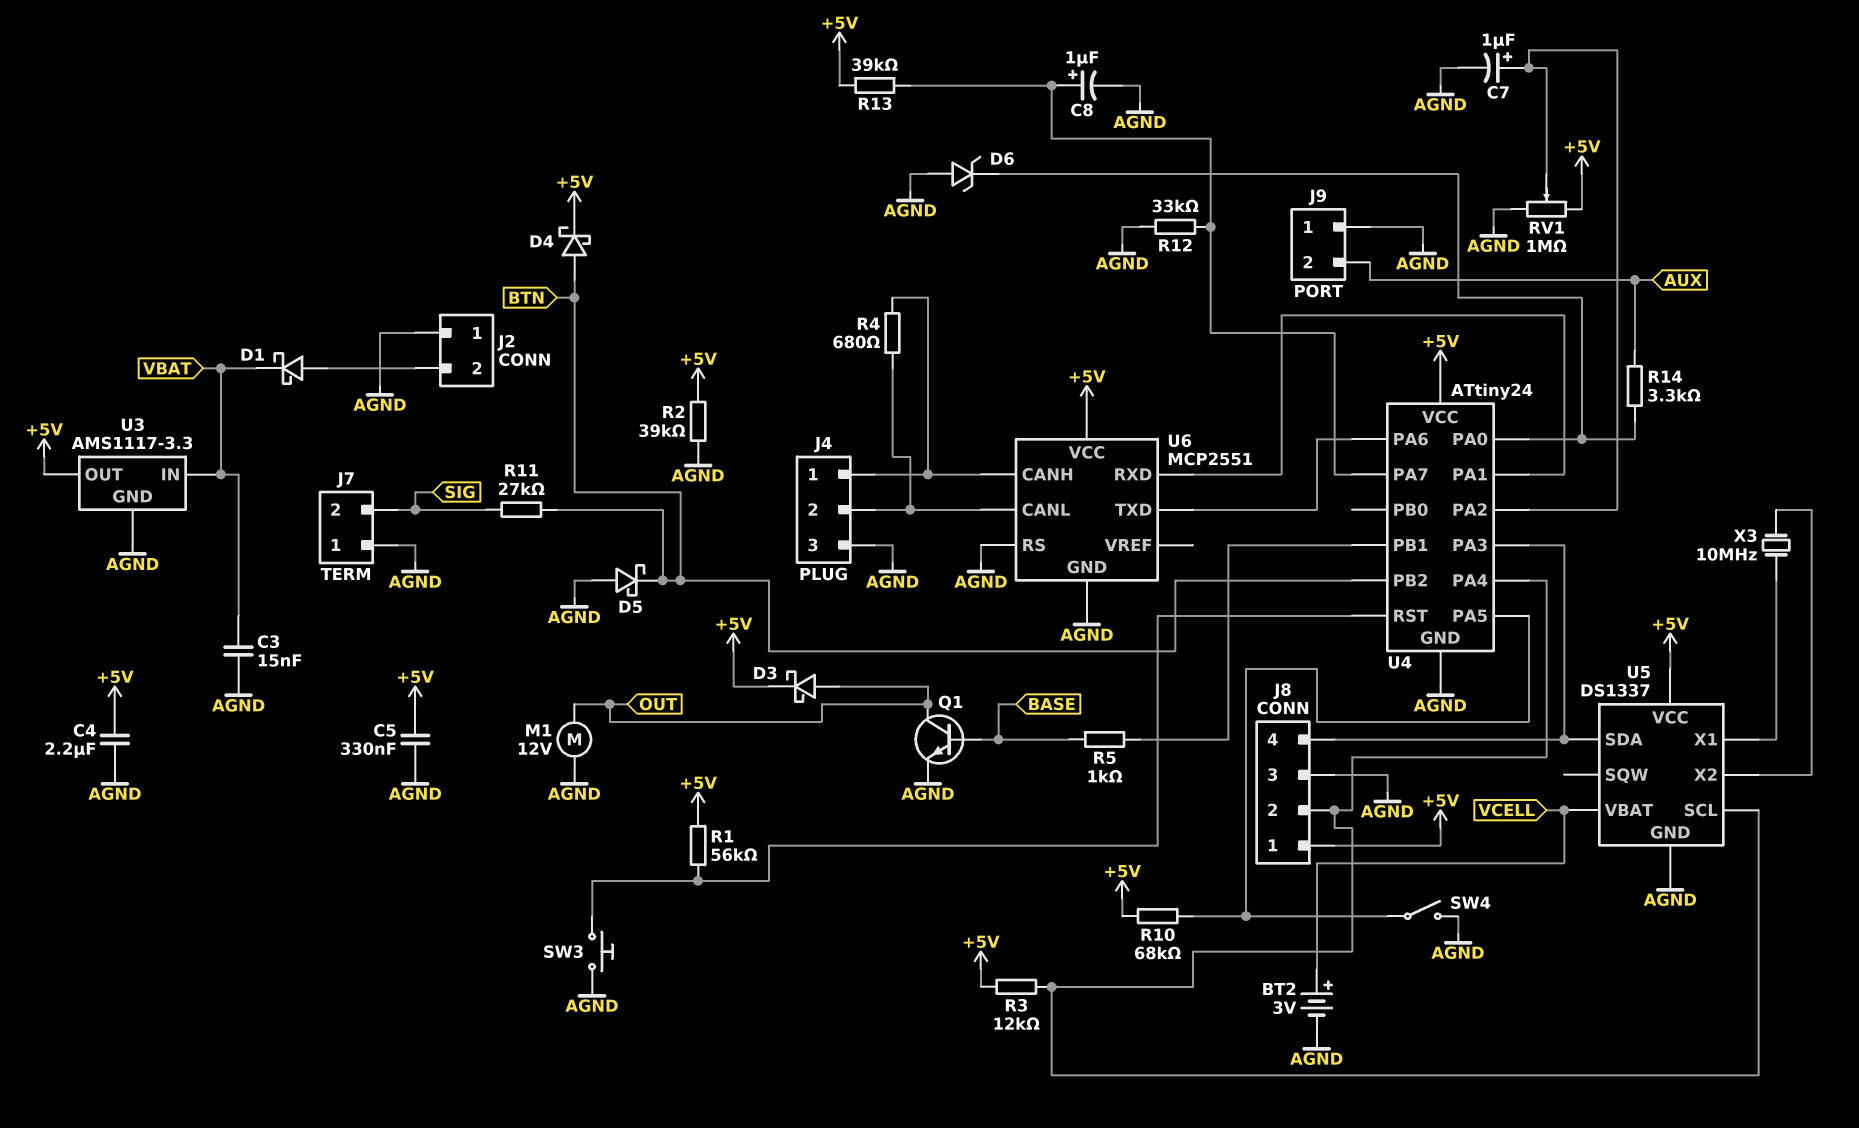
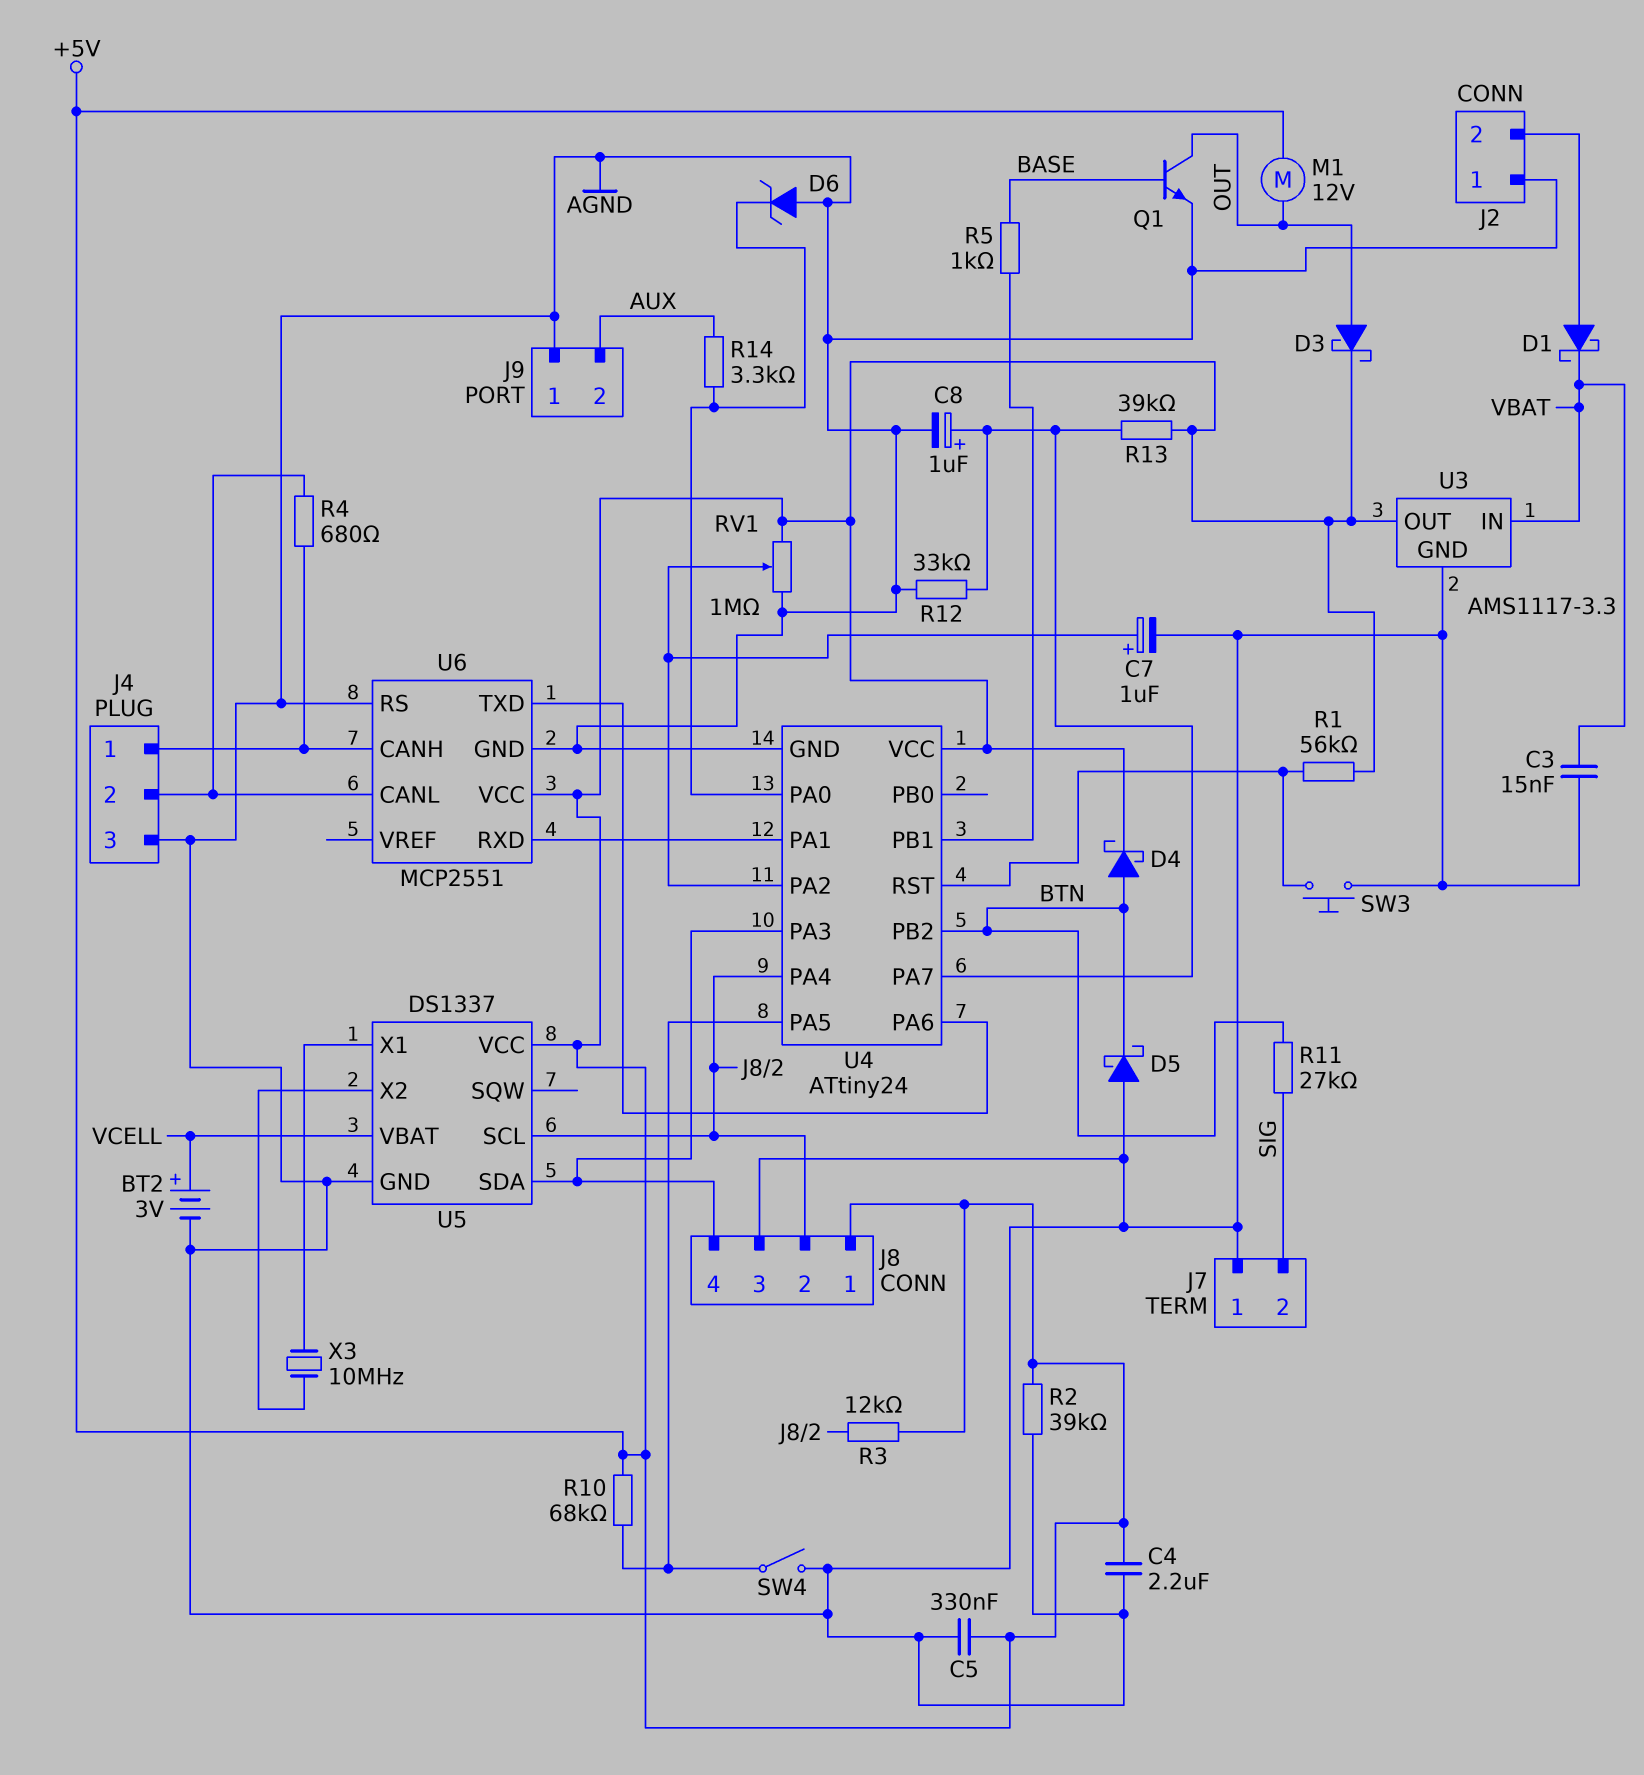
M1: motor 12V (AGND, OUT) -> motor 12V (+5V, OUT)

